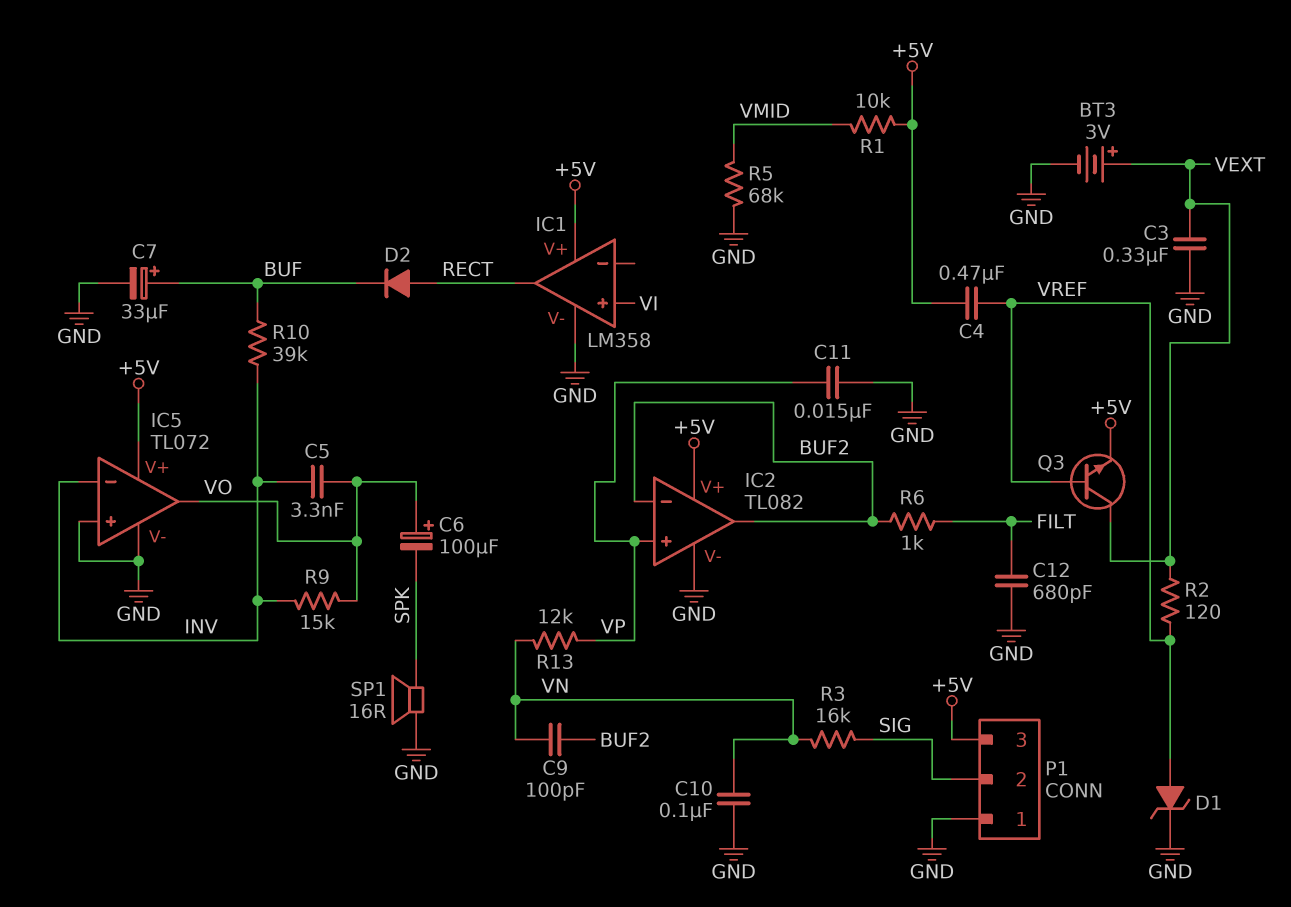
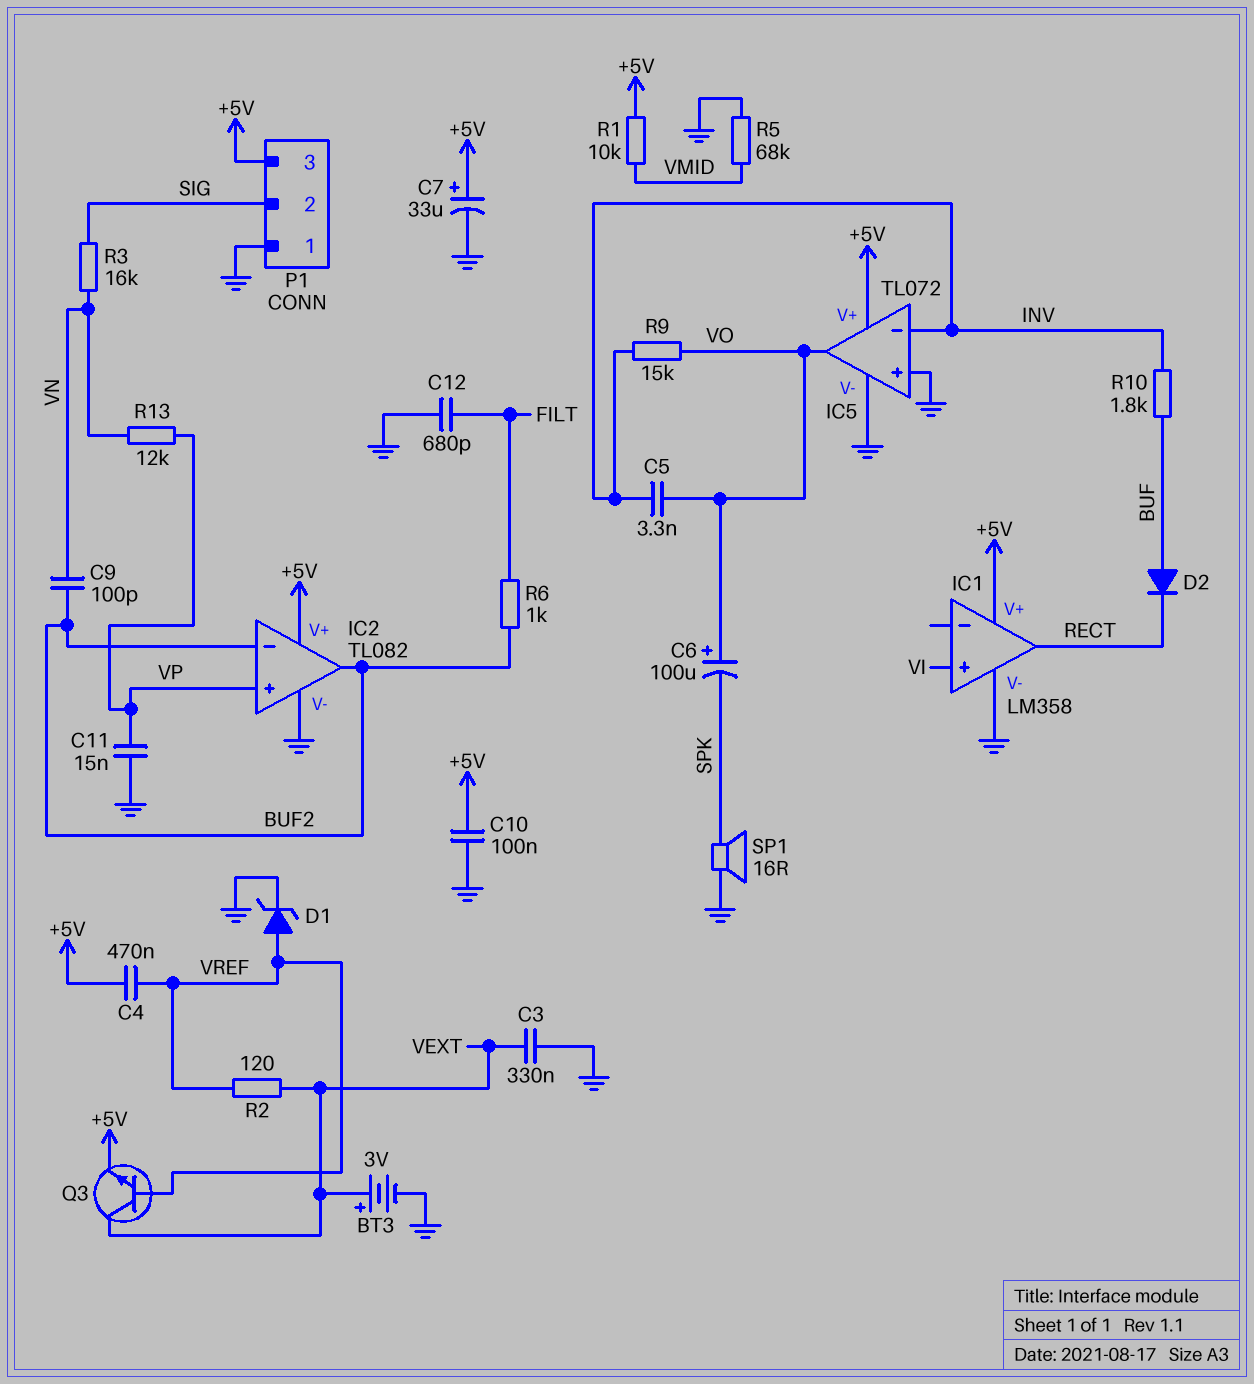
C7: 33uF (plus BUF, minus GND) -> 33uF (plus +5V, minus GND)
C10: 100nF (GND, VN) -> 100nF (+5V, GND)
D2: diode (A RECT, K BUF) -> diode (A BUF, K RECT)
R10: 39k (BUF, INV) -> 1.8k (BUF, INV)

